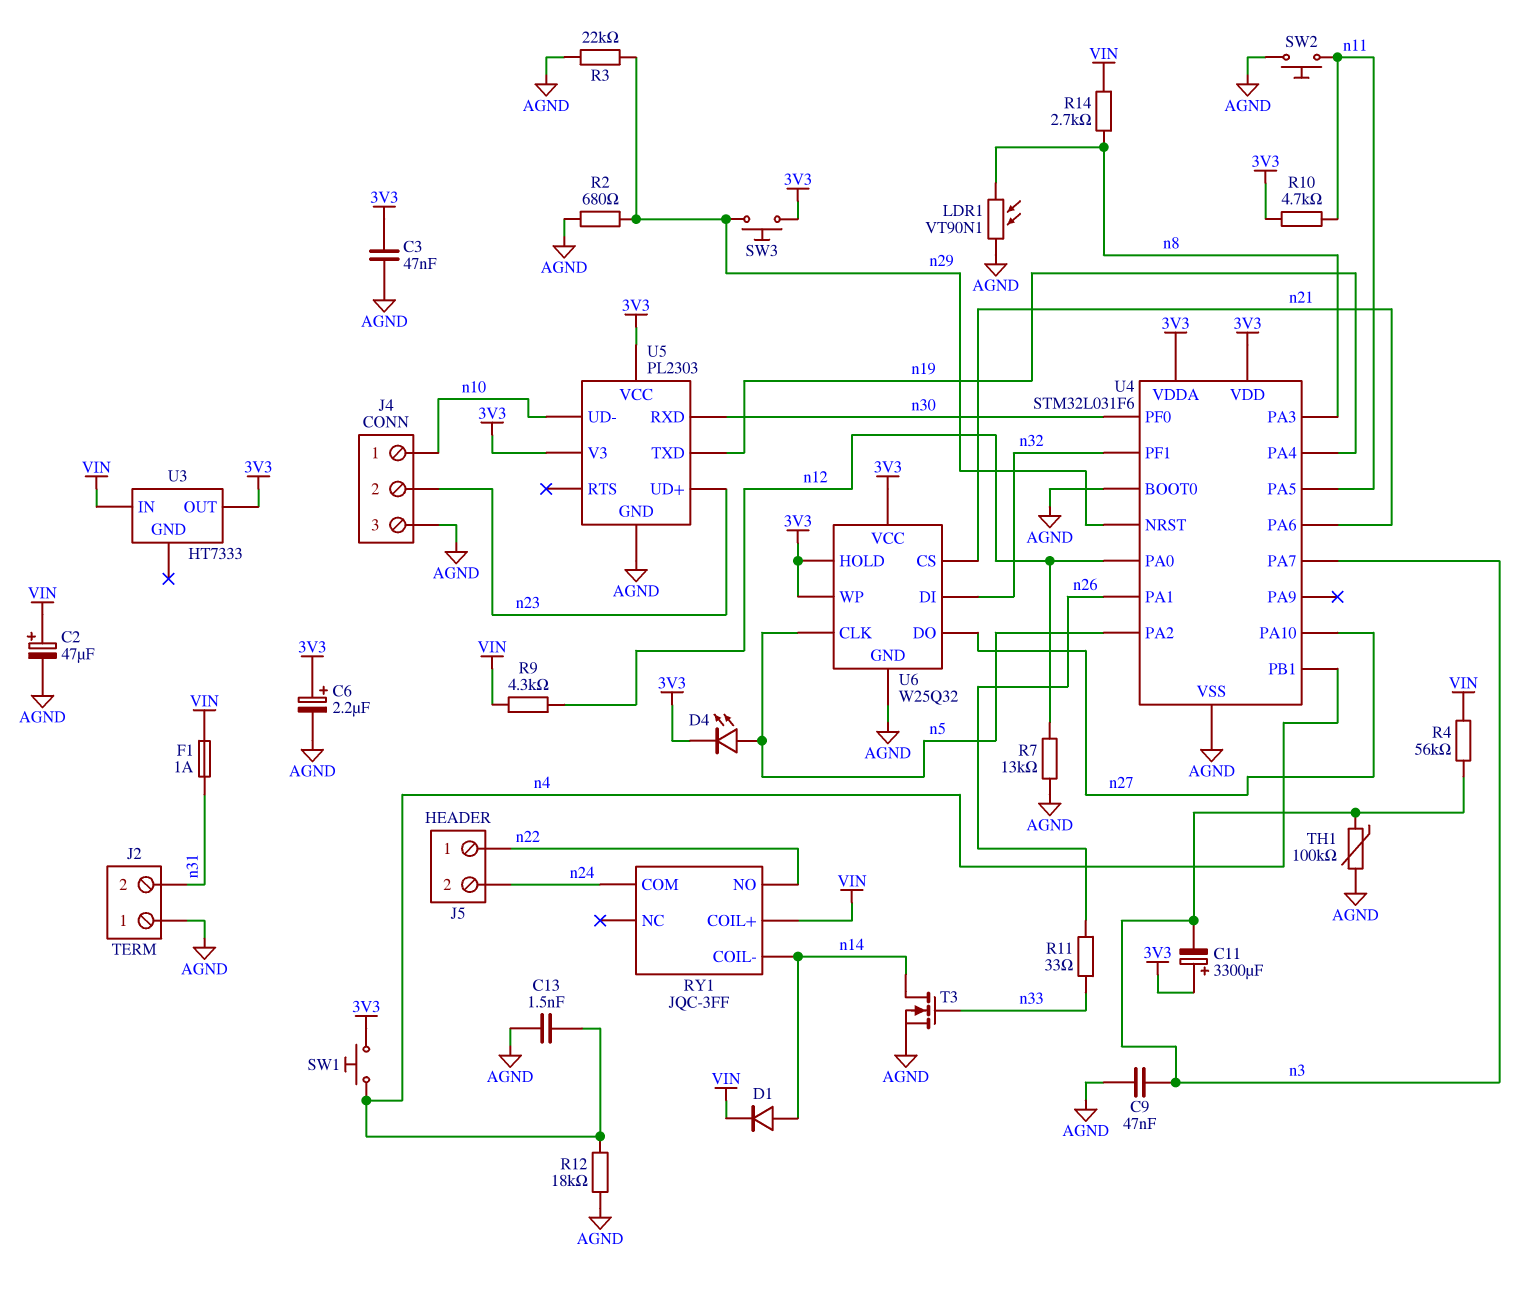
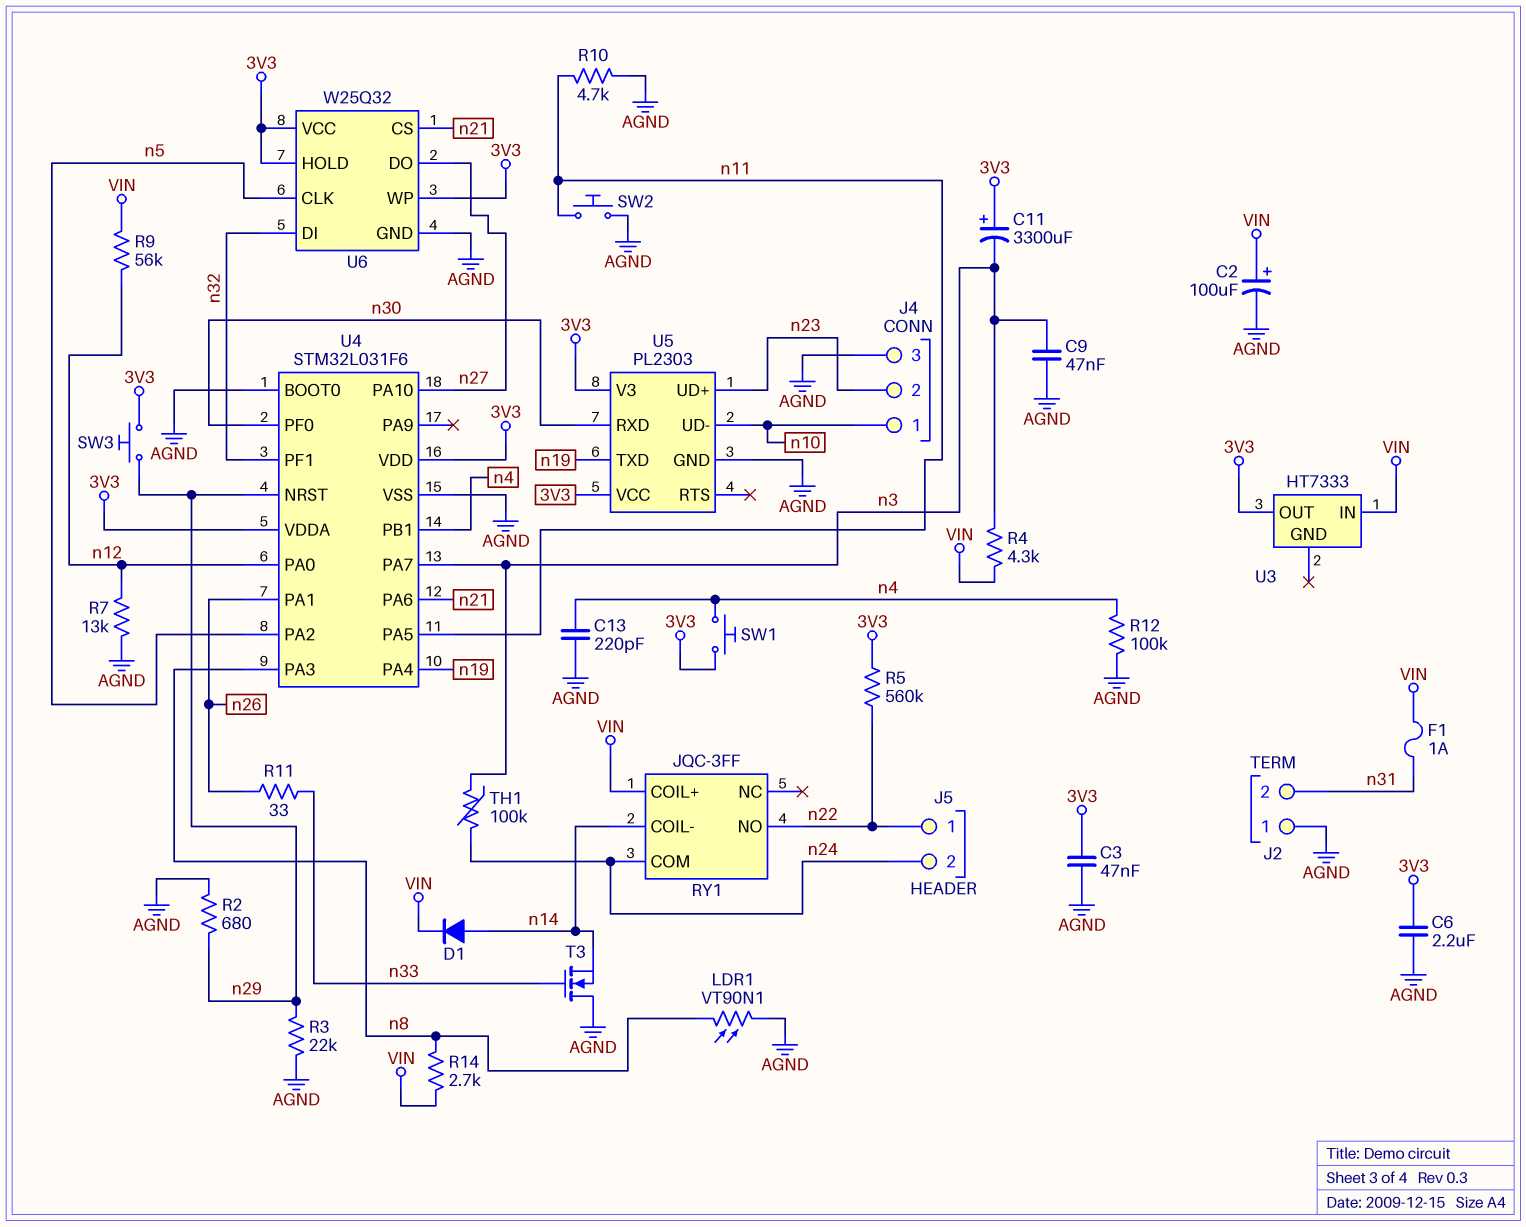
C2: 47uF (plus VIN, minus AGND) -> 100uF (plus VIN, minus AGND)
C6: 2.2uF (plus 3V3, minus AGND) -> 2.2uF (3V3, AGND)
C13: 1.5nF (AGND, n4) -> 220pF (AGND, n4)
D4: LED (A n5, K 3V3) -> none
R4: 56k (VIN, n3) -> 4.3k (VIN, n3)
R5: none -> 560k (3V3, n22)
R9: 4.3k (VIN, n12) -> 56k (VIN, n12)
R10: 4.7k (3V3, n11) -> 4.7k (AGND, n11)
R12: 18k (AGND, n4) -> 100k (AGND, n4)
T3: NMOS (G n33, D n14, S AGND) -> NMOS (G n33, D AGND, S n14)
TH1: 100k (AGND, n3) -> 100k (n3, n24)

